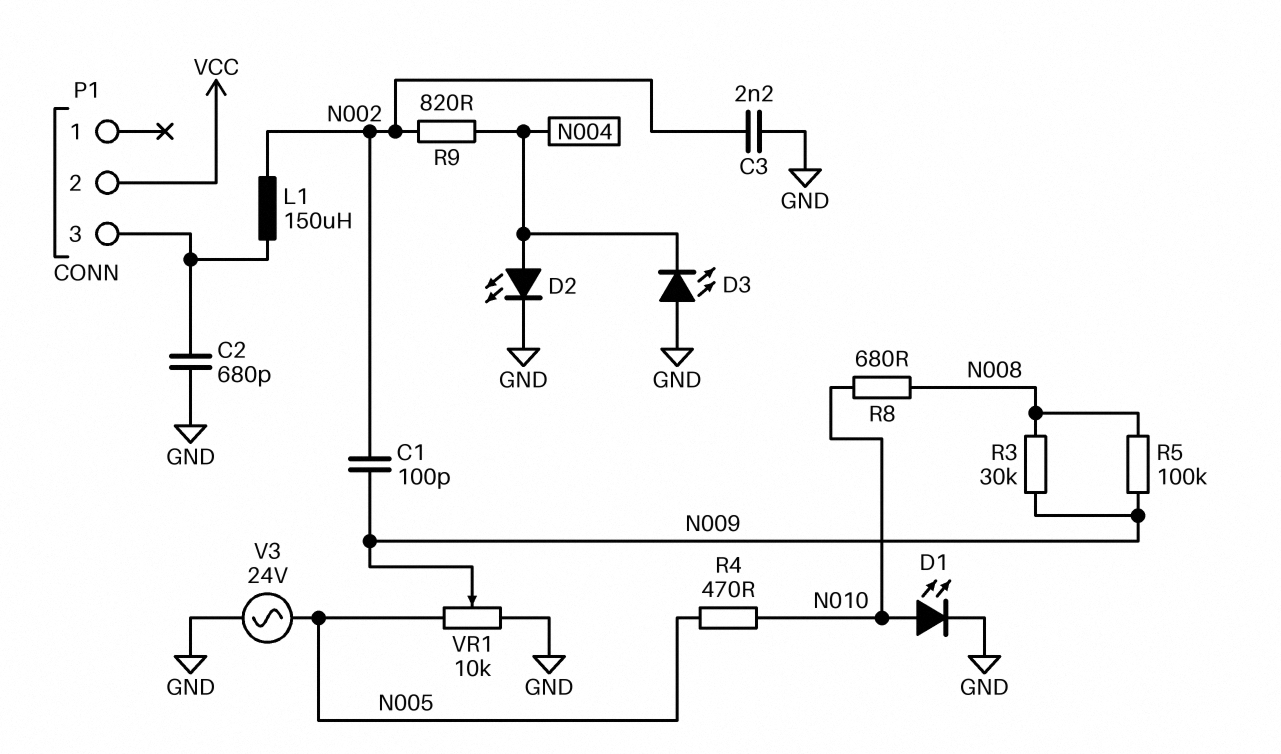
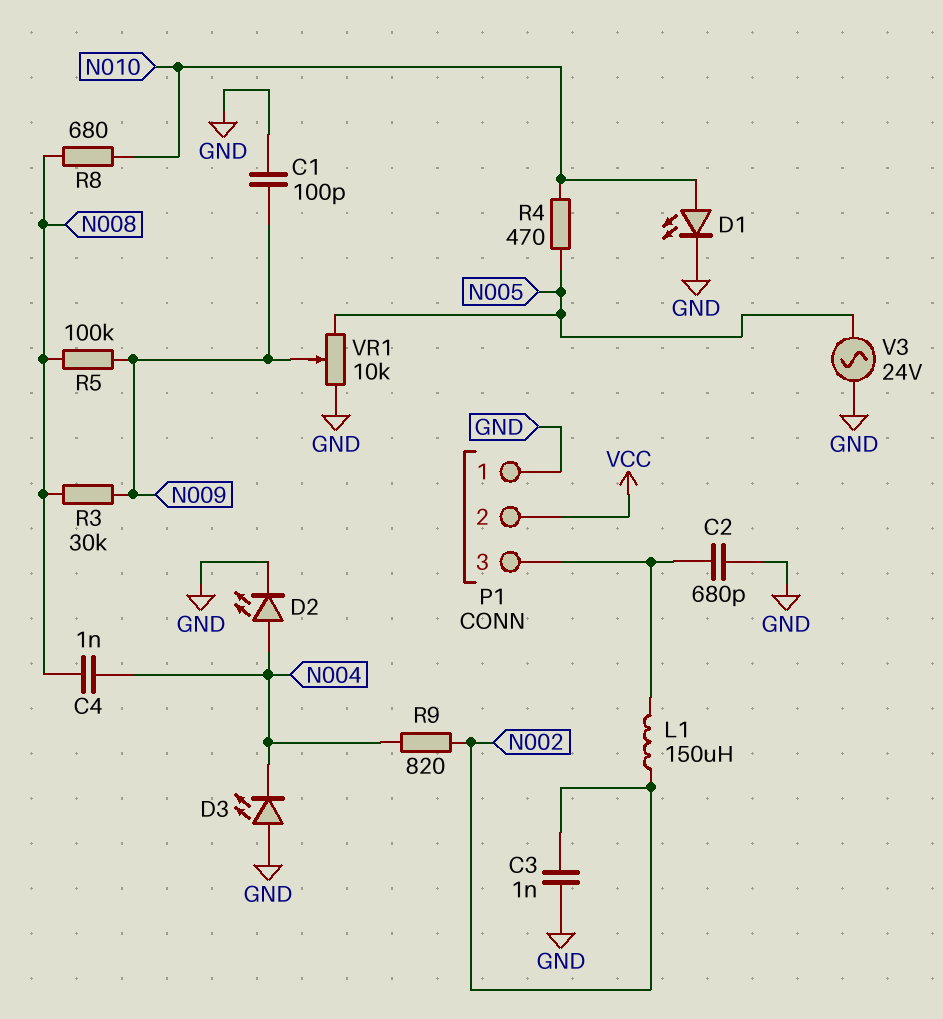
C1: 100pF (N002, N009) -> 100pF (GND, N009)
C3: 2.2nF (GND, N002) -> 1nF (GND, N002)
C4: none -> 1nF (N004, N008)
P1 pin 1: none -> GND

